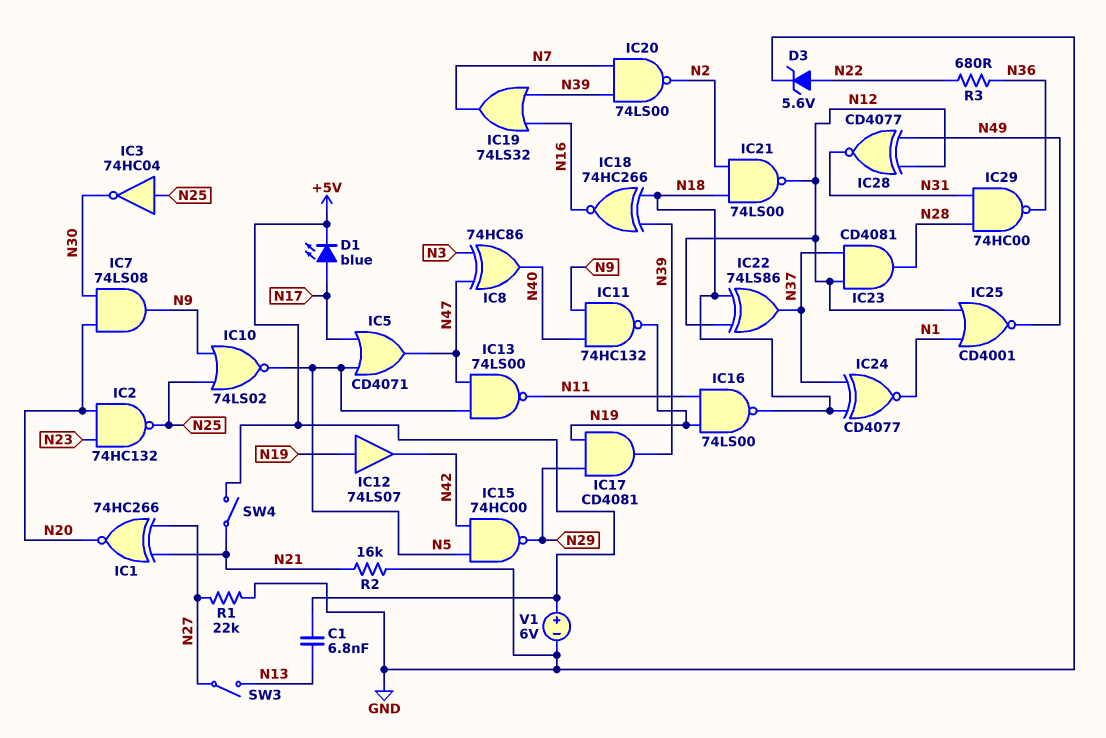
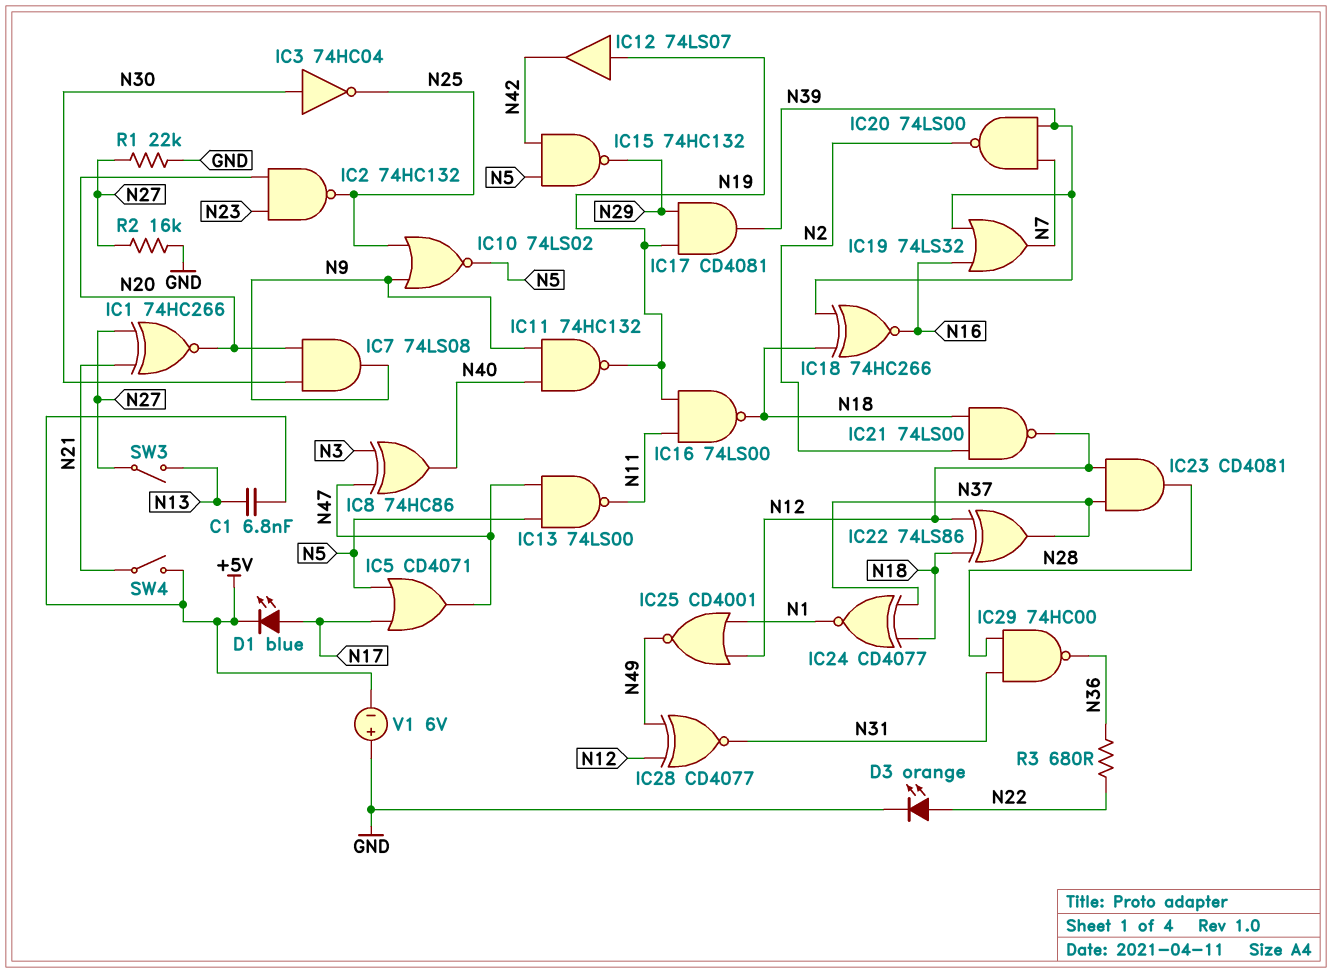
D3: zener 5.6V (A N22, K GND) -> LED orange (A N22, K GND)
IC3: NOT 74HC04 (in N25, out N30) -> NOT 74HC04 (in N30, out N25)
IC15: NAND 74HC00 (in N5, in N42, out N29) -> NAND 74HC132 (in N5, in N42, out N29)
R2: 16k (GND, N21) -> 16k (GND, N27)
V1: 6V (plus +5V, minus GND) -> 6V (plus GND, minus +5V)

